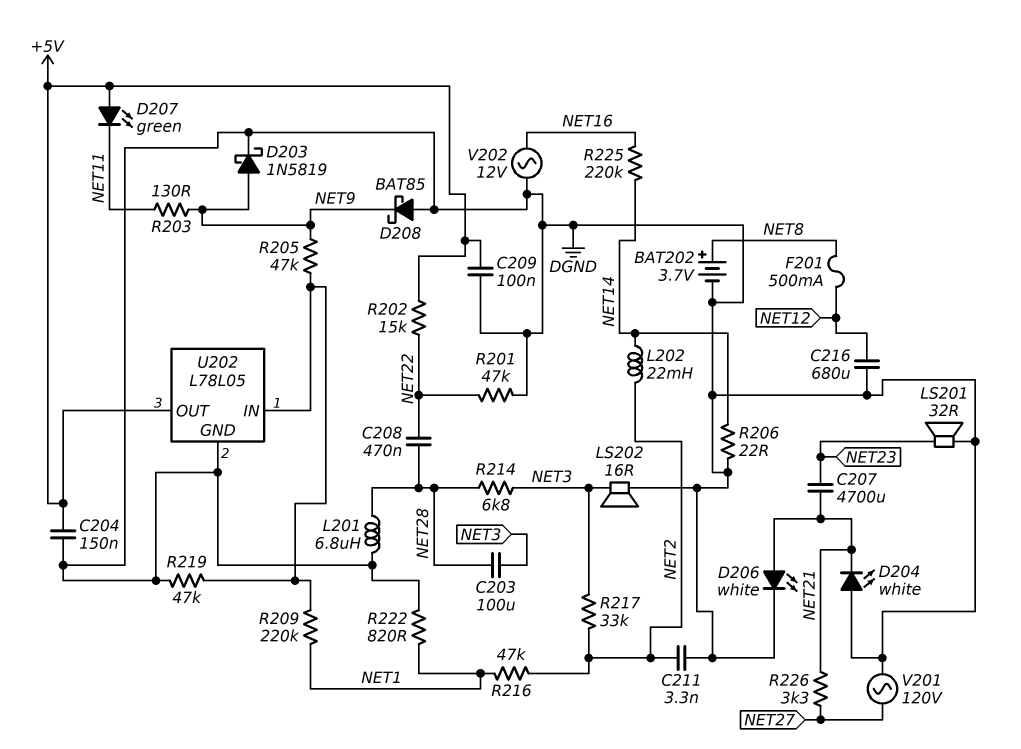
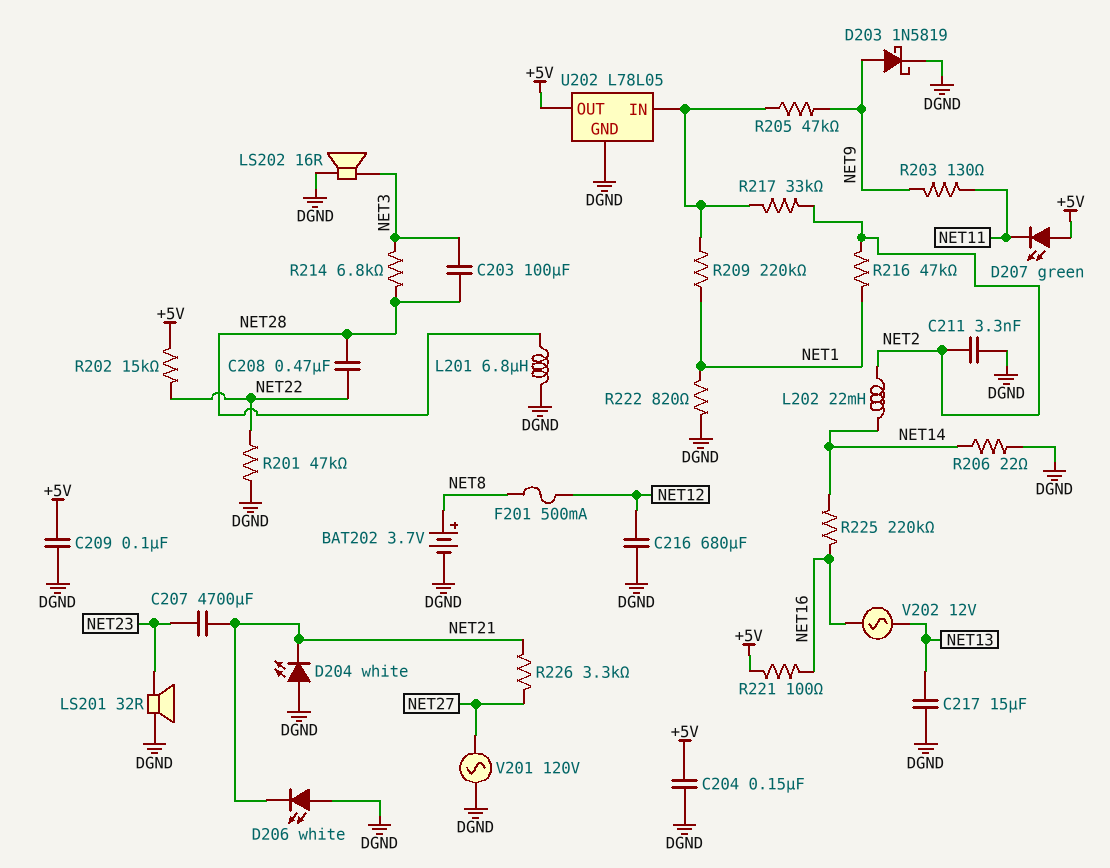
C217: none -> 15uF (DGND, NET13)
D206: LED white (A NET21, K DGND) -> LED white (A DGND, K NET21)
D208: schottky BAT85 (A DGND, K NET9) -> none
R217: 33k (NET2, NET3) -> 33k (NET2, U202/IN)
R219: 47k (DGND, U202/IN) -> none
R221: none -> 100 (+5V, NET16)
V202: AC 12V (DGND, NET16) -> AC 12V (NET13, NET16)

